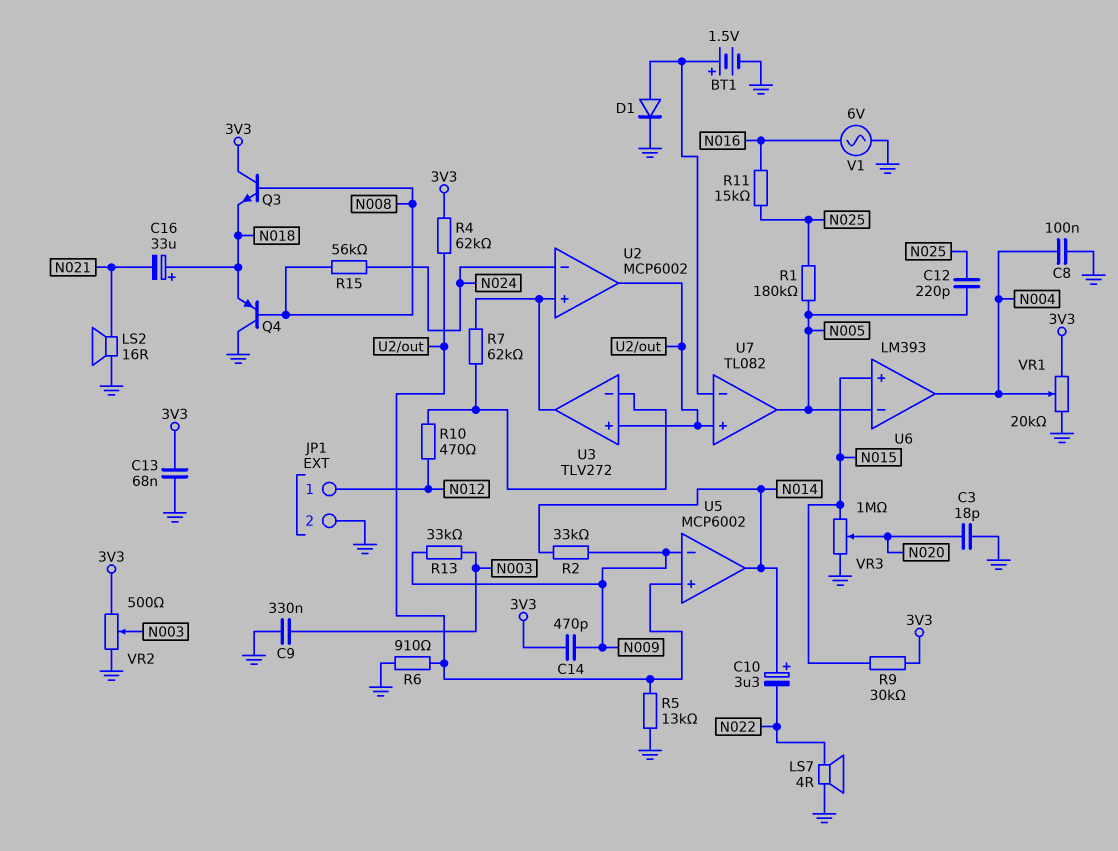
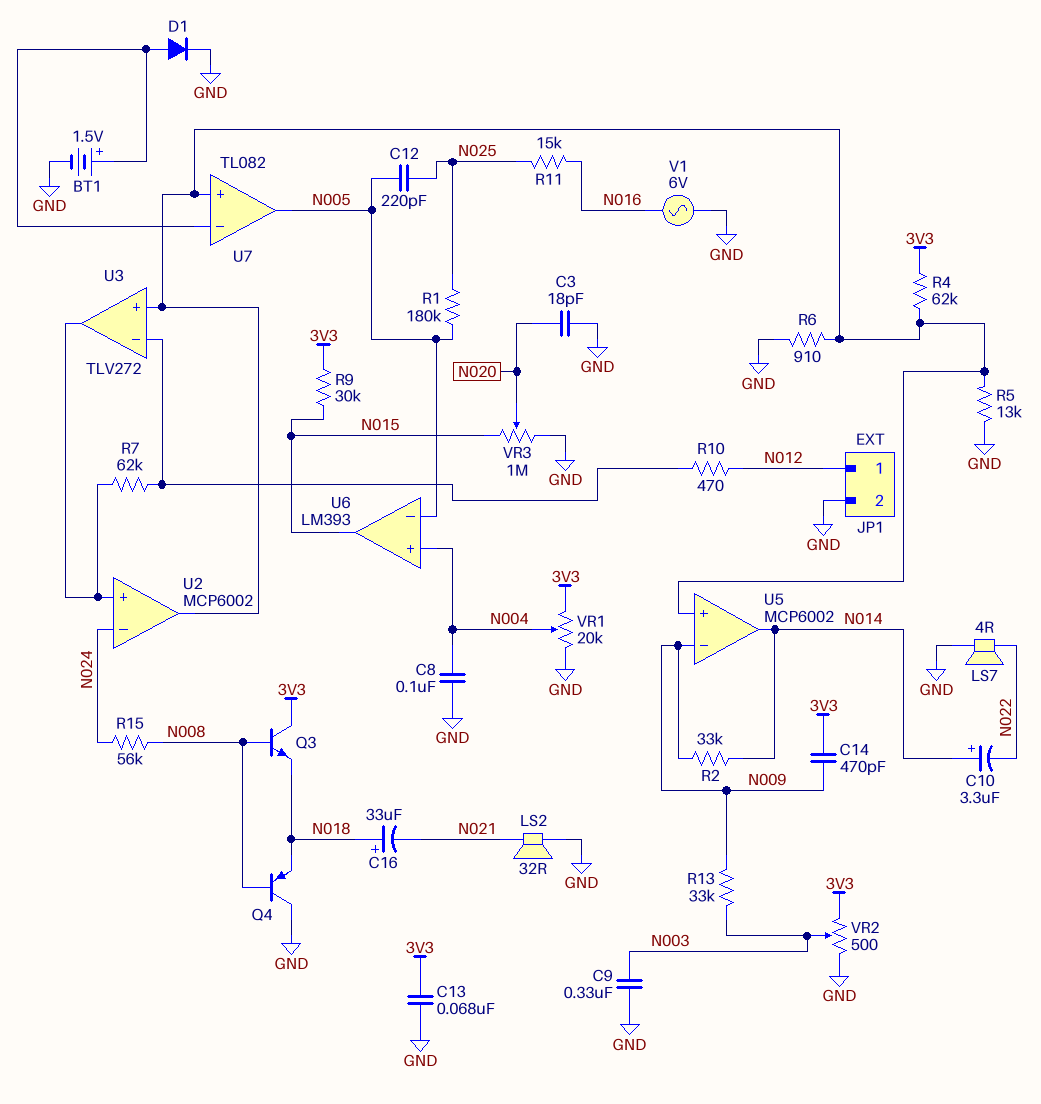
LS2: speaker 16R (GND, N021) -> speaker 32R (GND, N021)
U6 pin in+: N015 -> N004
U6 pin out: N004 -> N015

